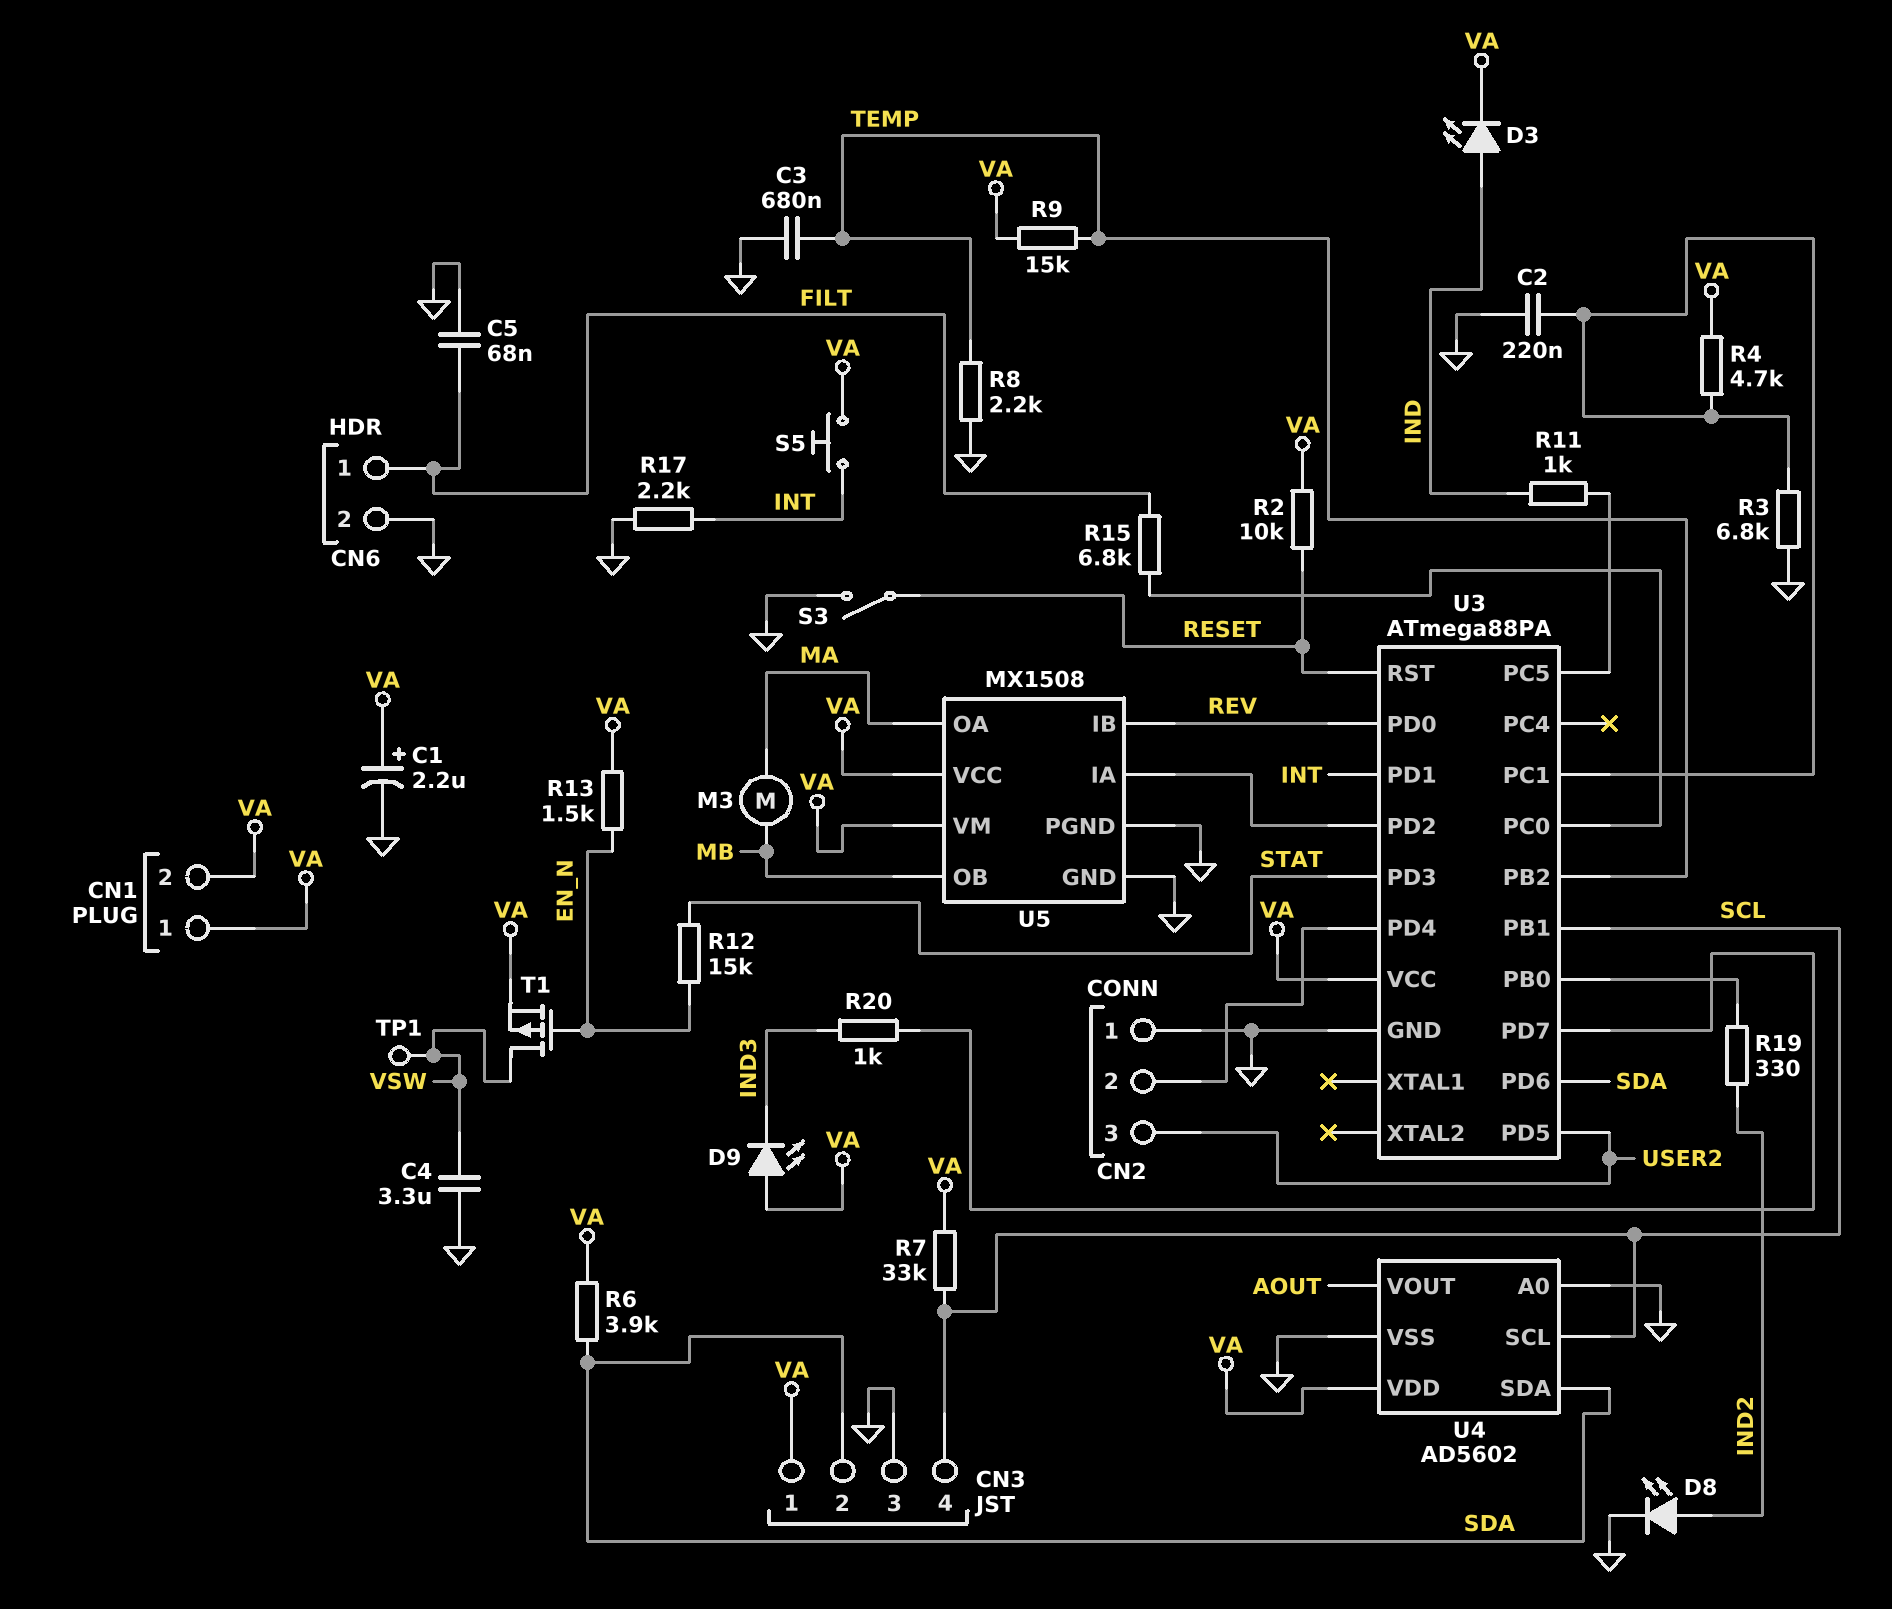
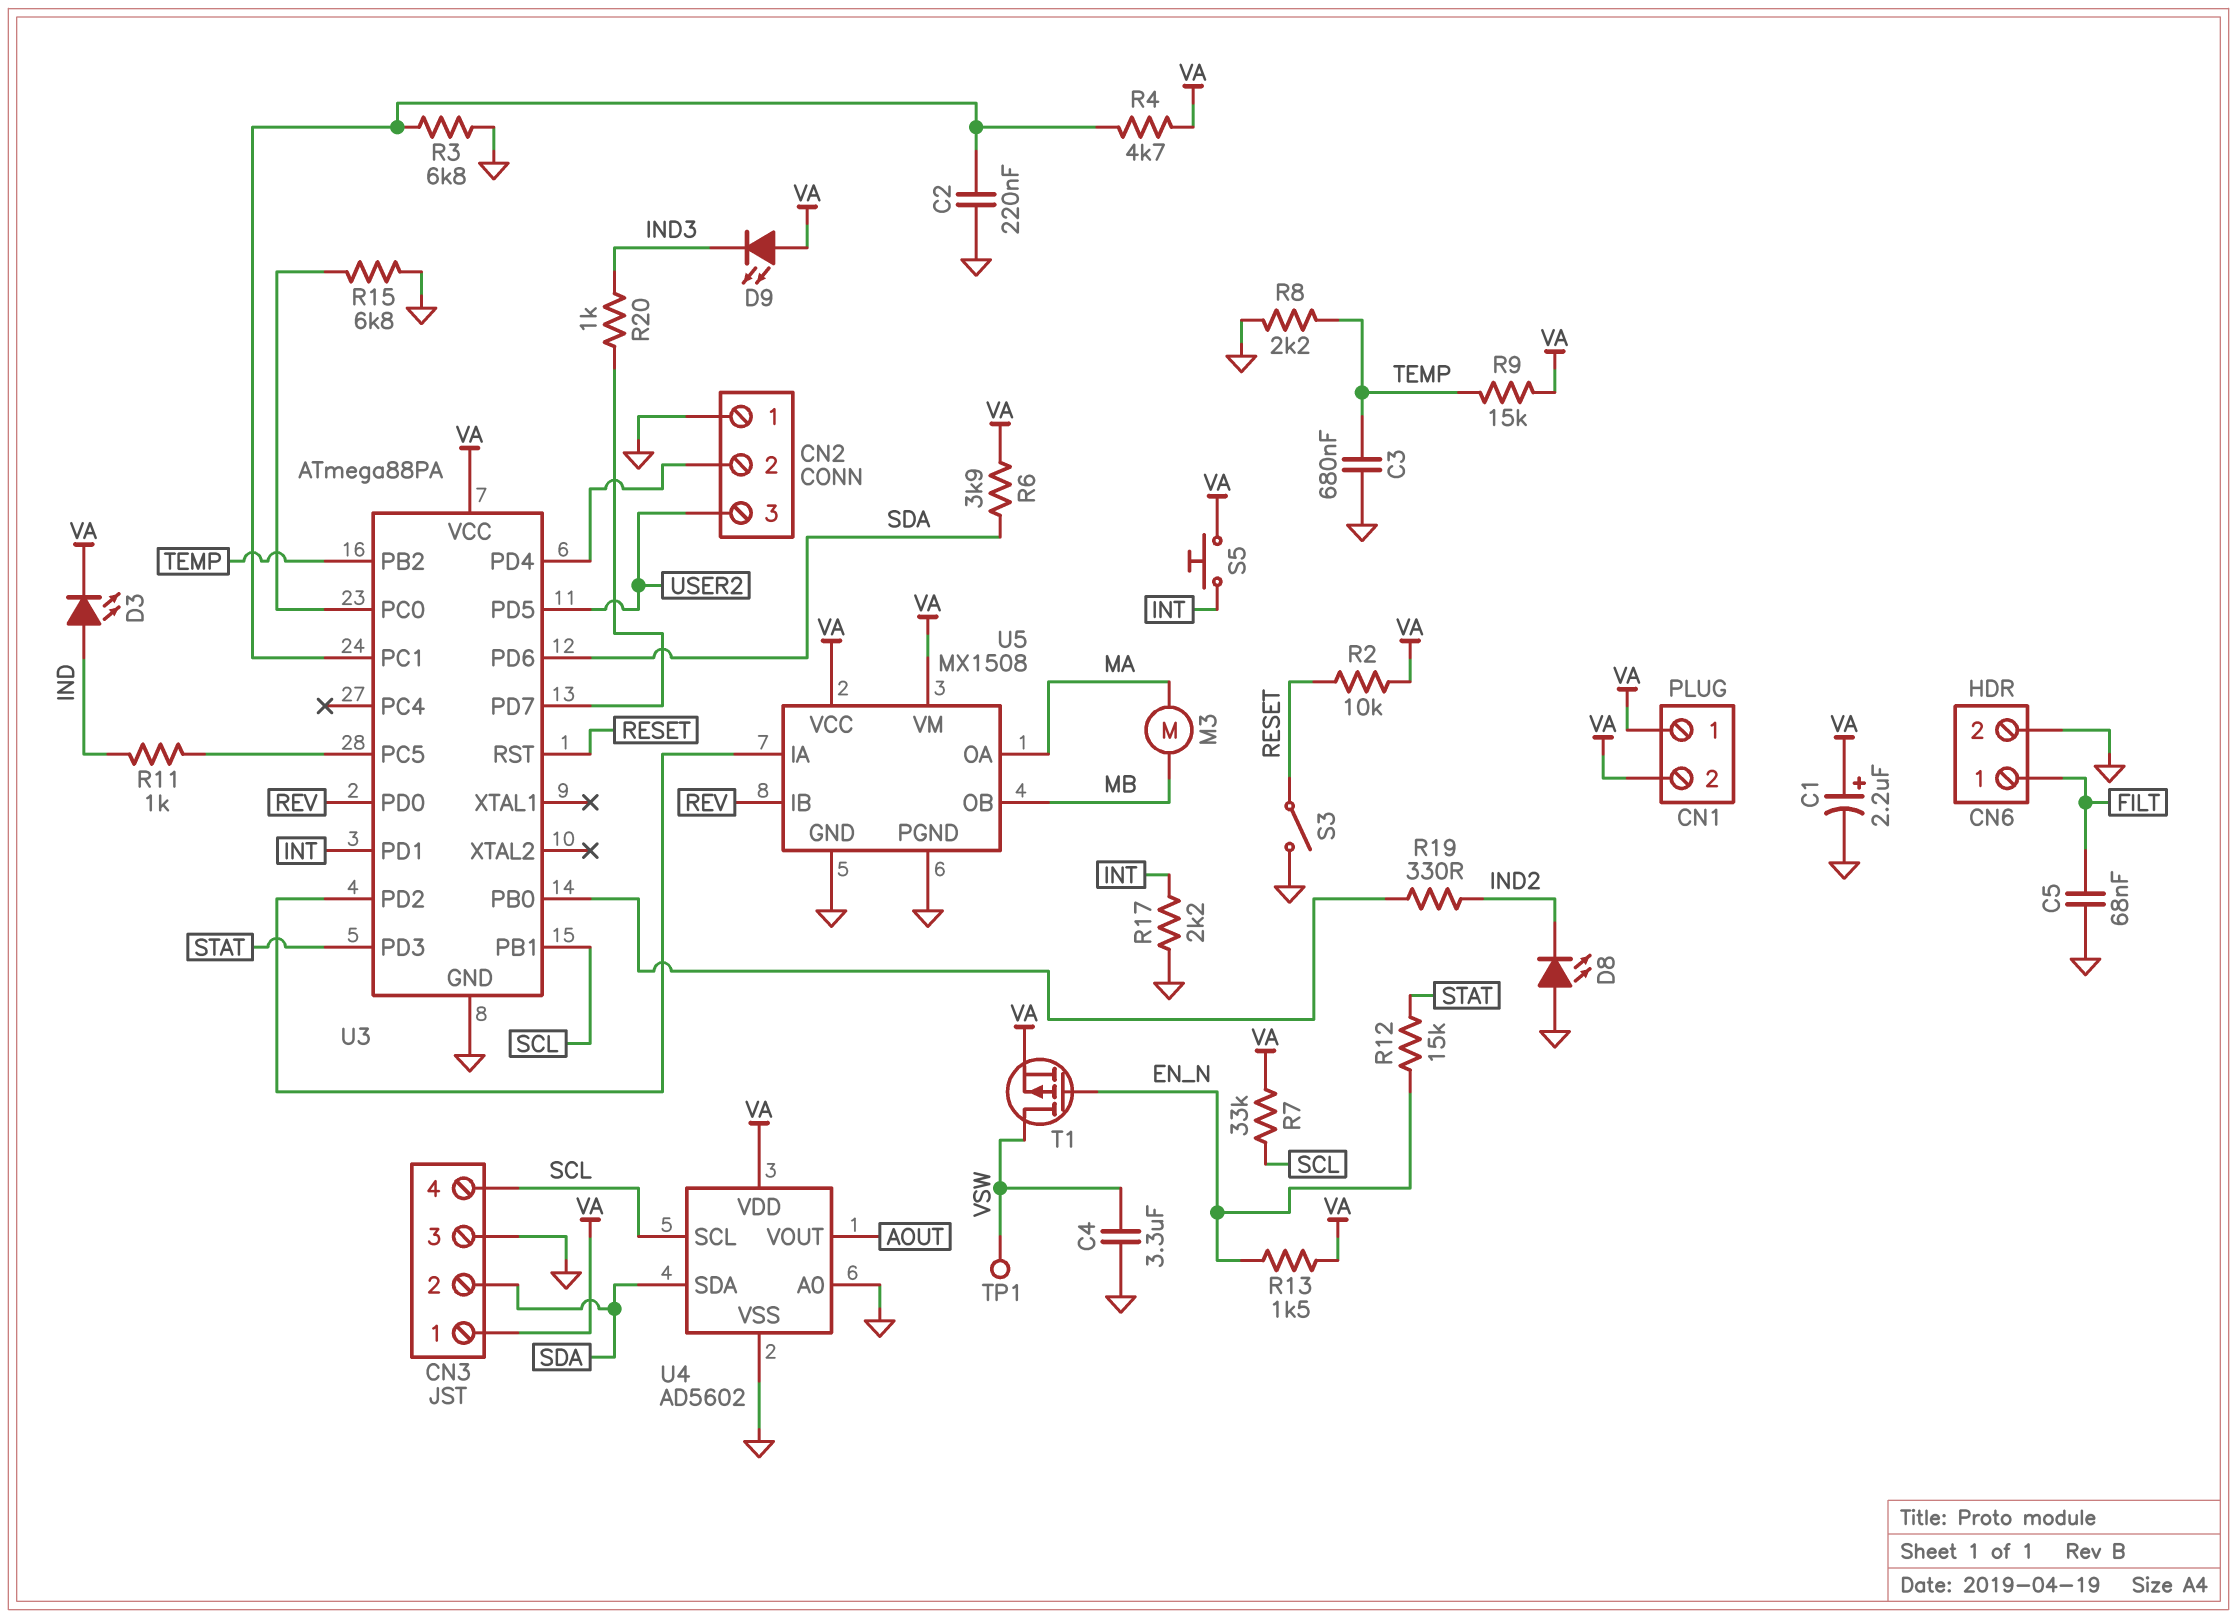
D8: LED (A IND2, K GND) -> LED (A GND, K IND2)
R15: 6.8k (FILT, U3/PC0) -> 6.8k (GND, U3/PC0)

